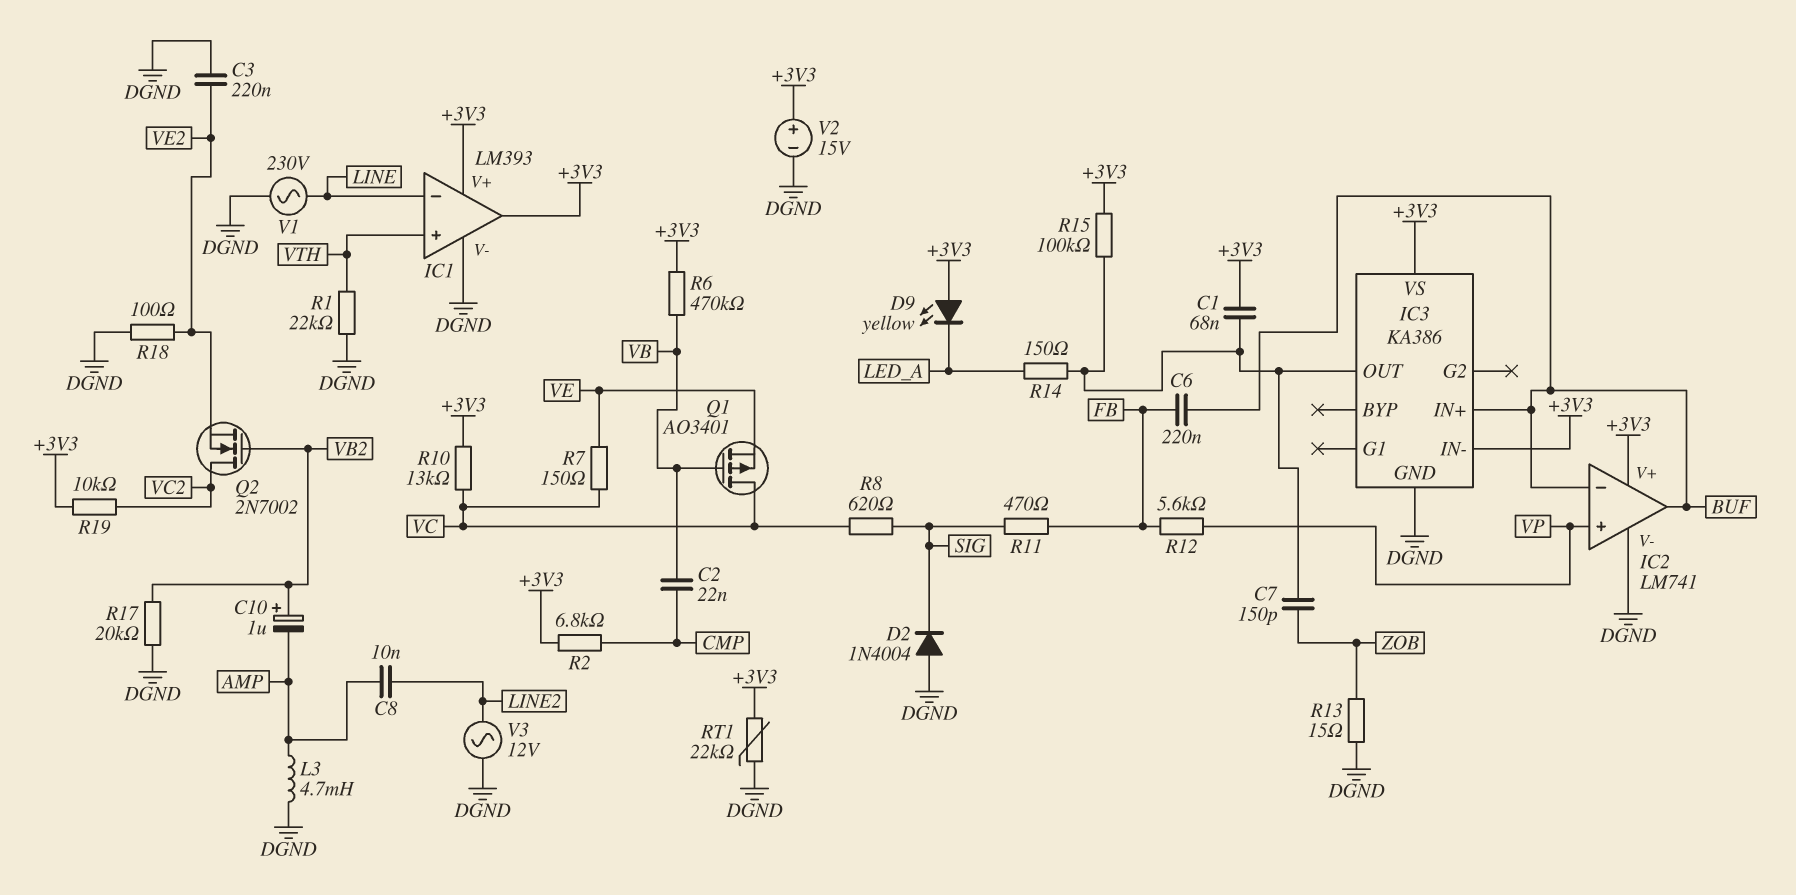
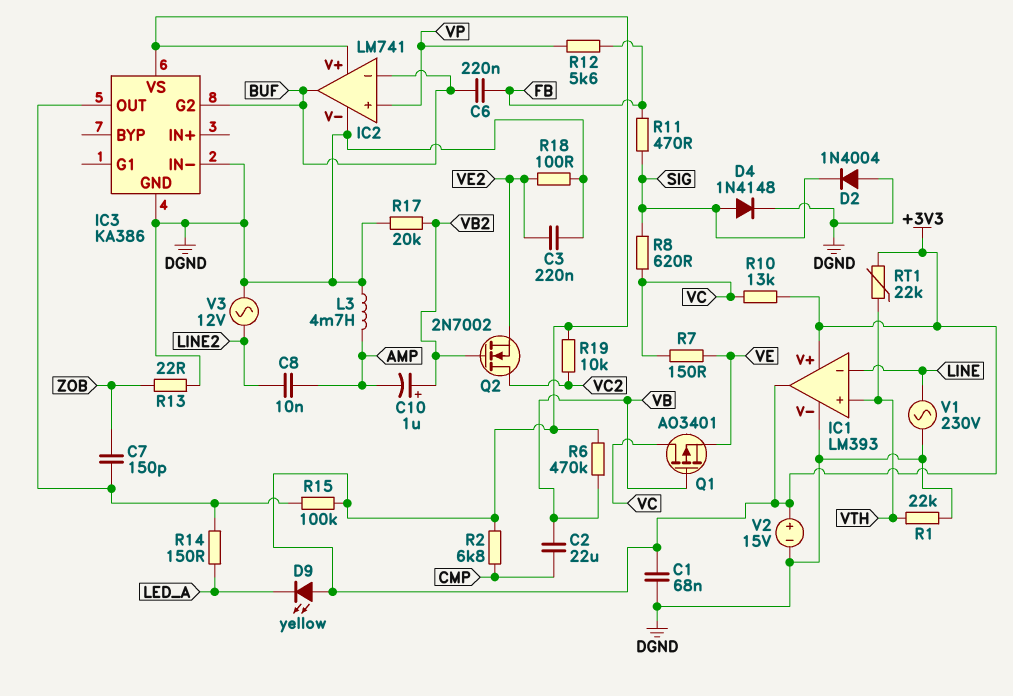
C1: 68nF (+3V3, IC3/OUT) -> 68nF (+3V3, DGND)
C2: 22nF (CMP, VB) -> 22uF (CMP, VB)
D4: none -> diode 1N4148 (A SIG, K DGND)
IC3 pin G2: none -> BUF
IC3 pin IN+: BUF -> none
IC3 pin IN-: +3V3 -> DGND
R13: 15 (DGND, ZOB) -> 22 (DGND, ZOB)
RT1: 22k (+3V3, DGND) -> 22k (+3V3, VTH)

